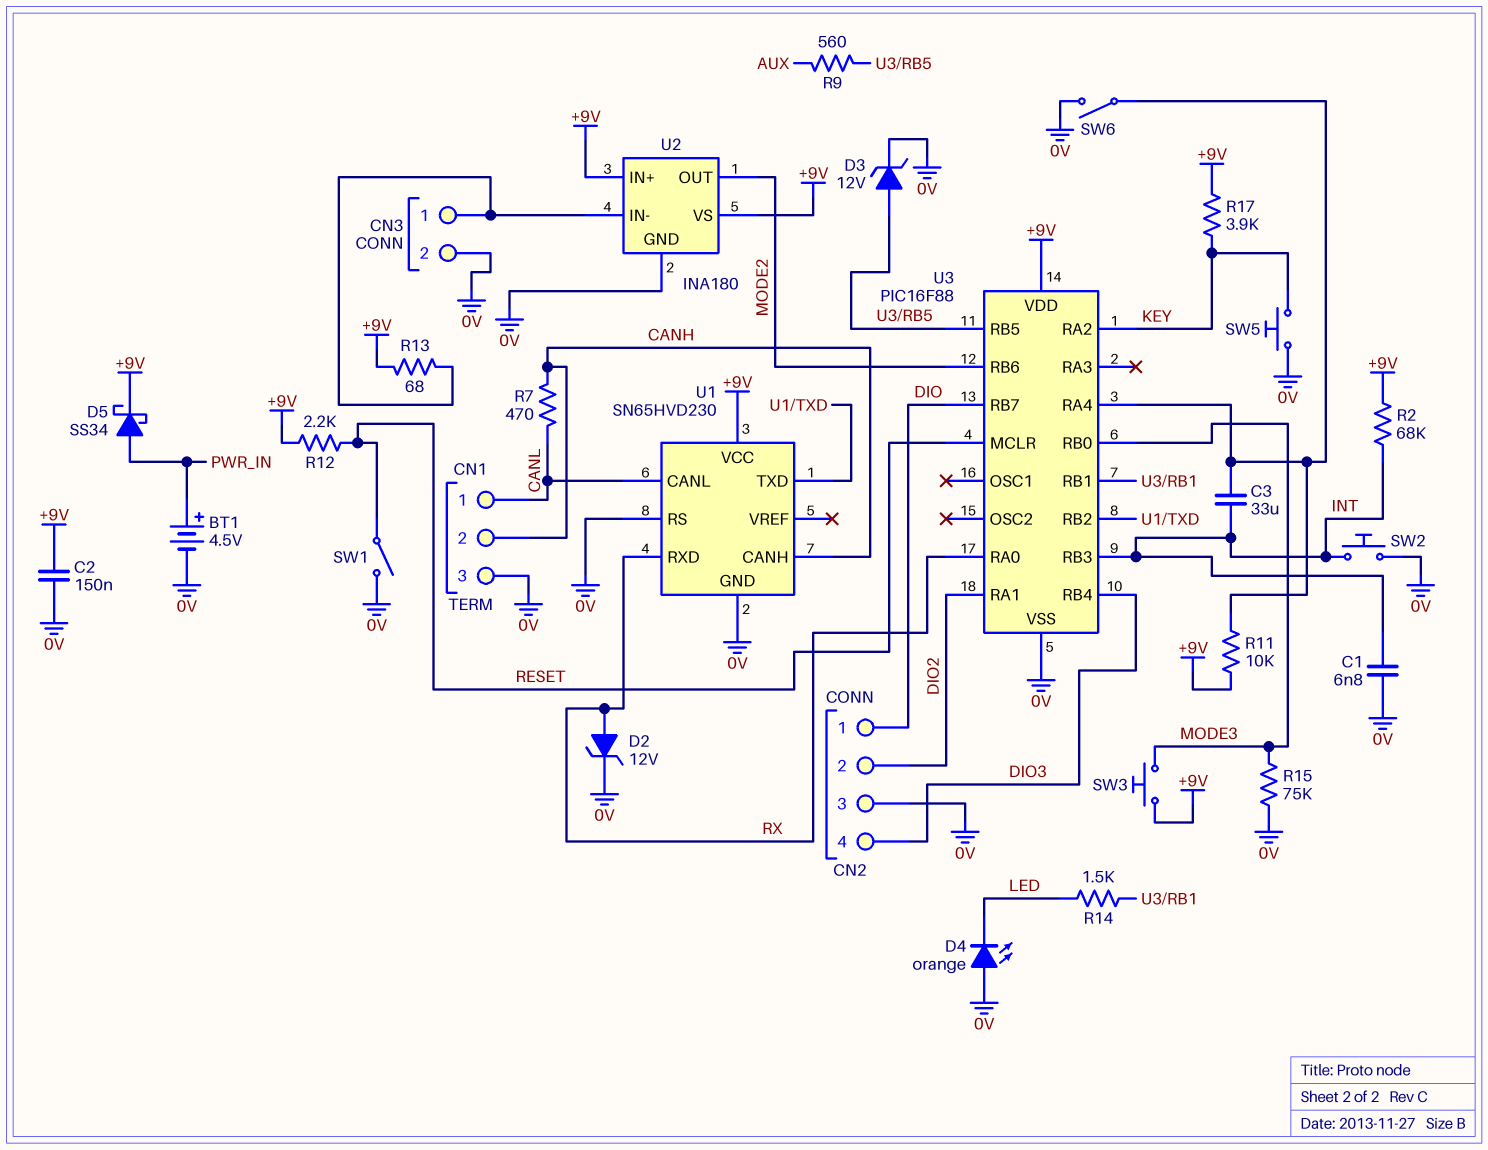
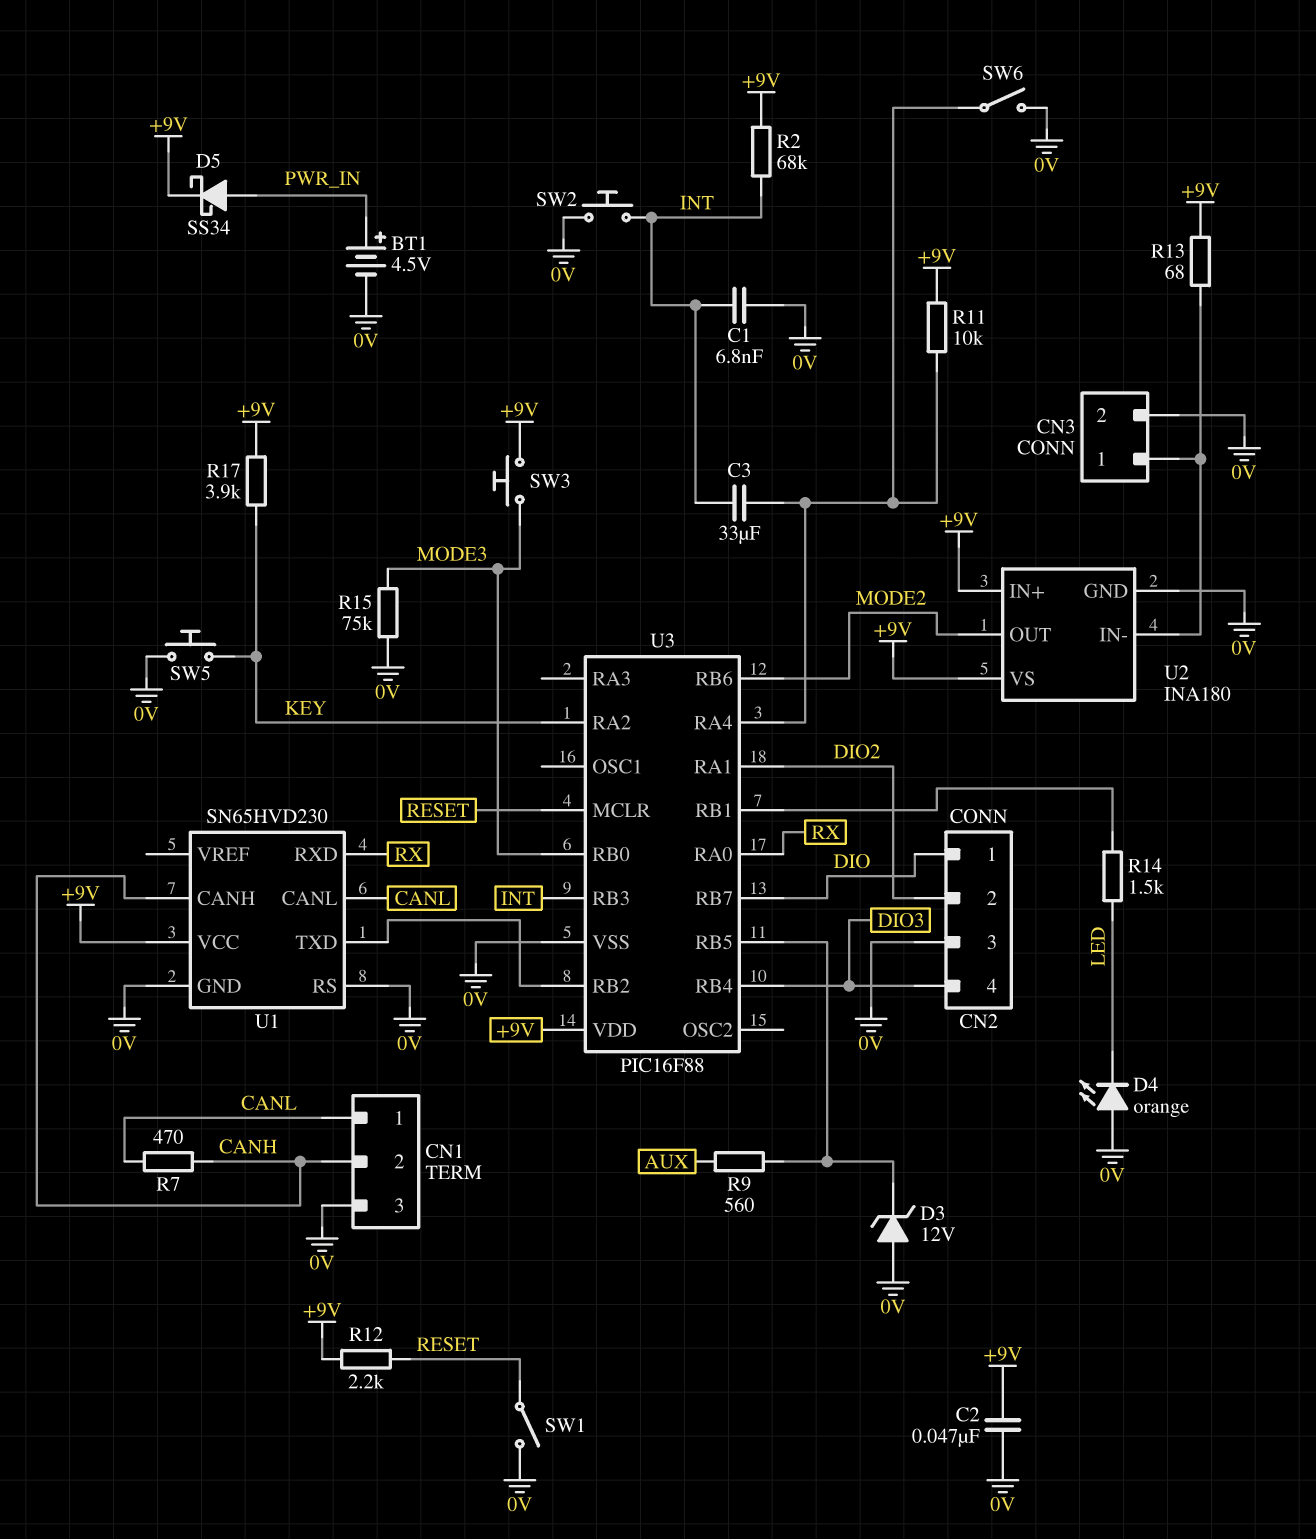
C2: 150nF (+9V, 0V) -> 47nF (+9V, 0V)
D2: zener 12V (A RX, K 0V) -> none
D3: zener 12V (A U3/RB5, K 0V) -> zener 12V (A 0V, K U3/RB5)

